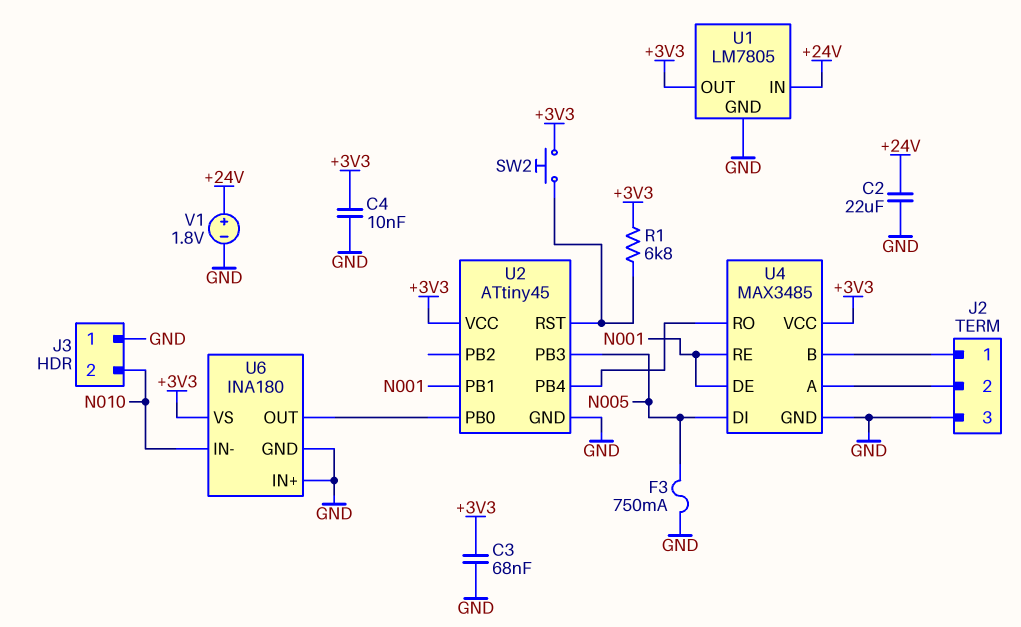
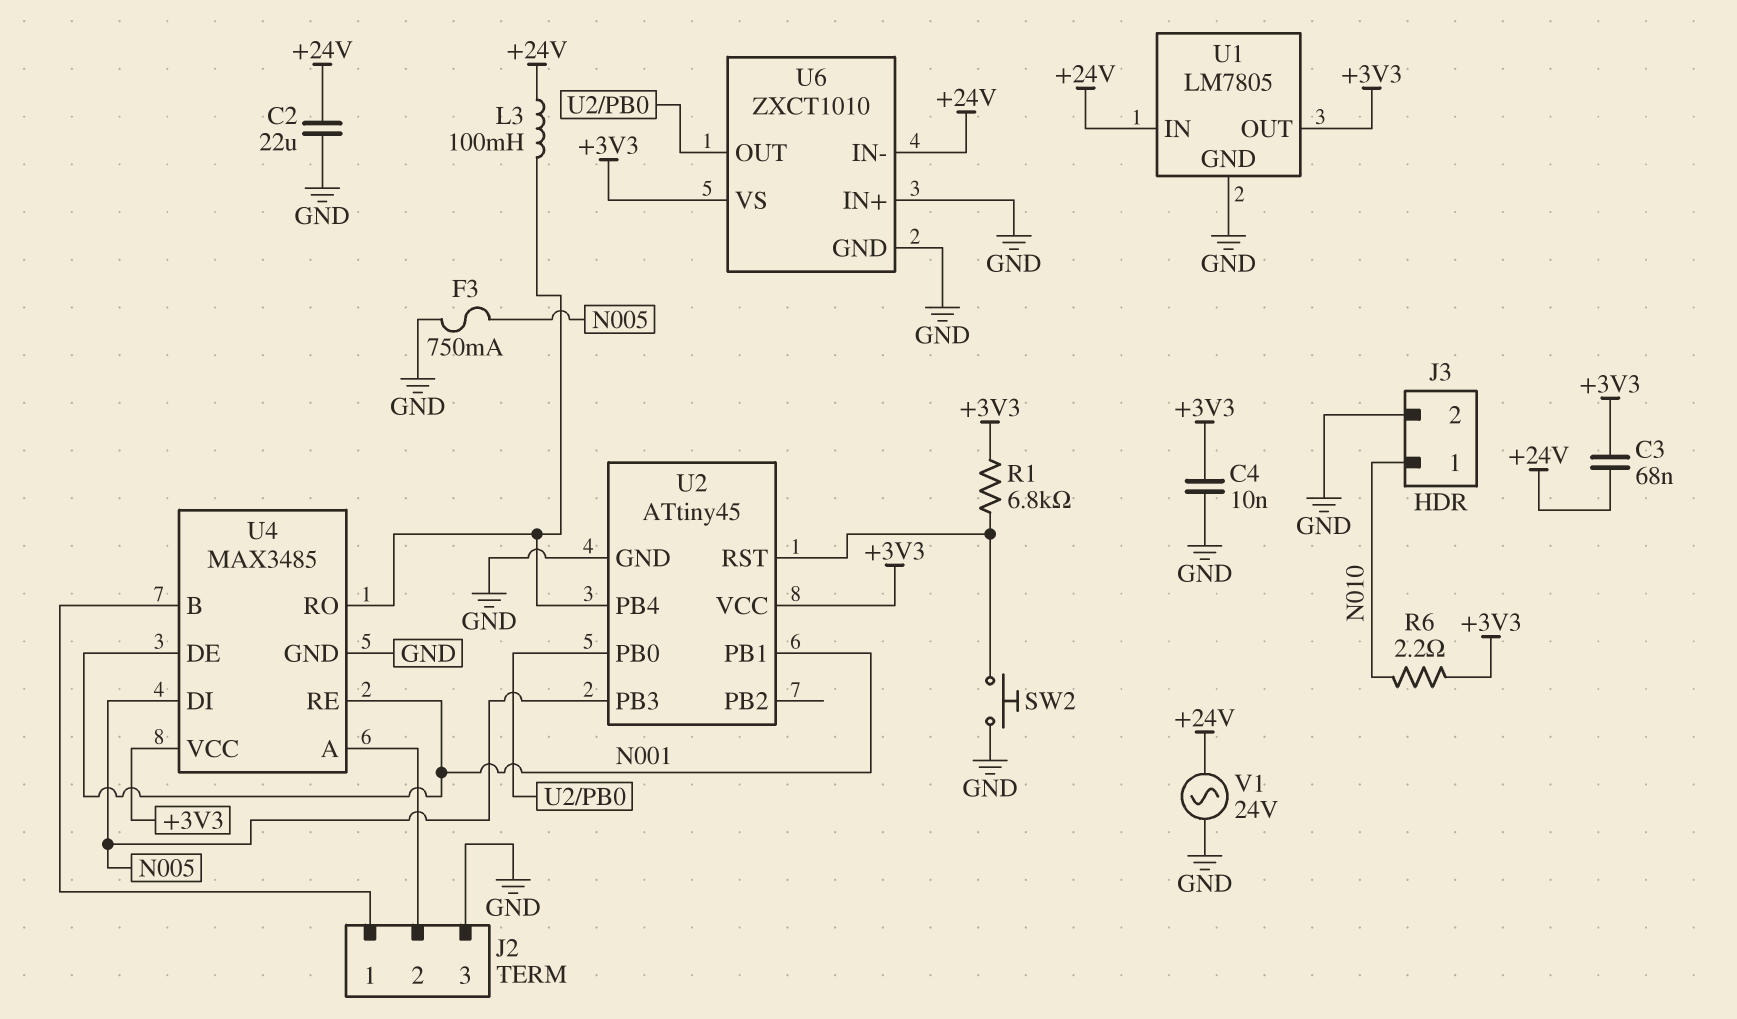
C3: 68nF (+3V3, GND) -> 68nF (+3V3, +24V)
J3 pin 1: GND -> N010
J3 pin 2: N010 -> GND
L3: none -> 100mH (+24V, U2/PB4)
R6: none -> 2.2 (+3V3, N010)
SW2: button (+3V3, U2/RST) -> button (GND, U2/RST)
U6: INA180 -> ZXCT1010
U6 pin IN-: N010 -> +24V
V1: 1.8V (plus +24V, minus GND) -> AC 24V (+24V, GND)

